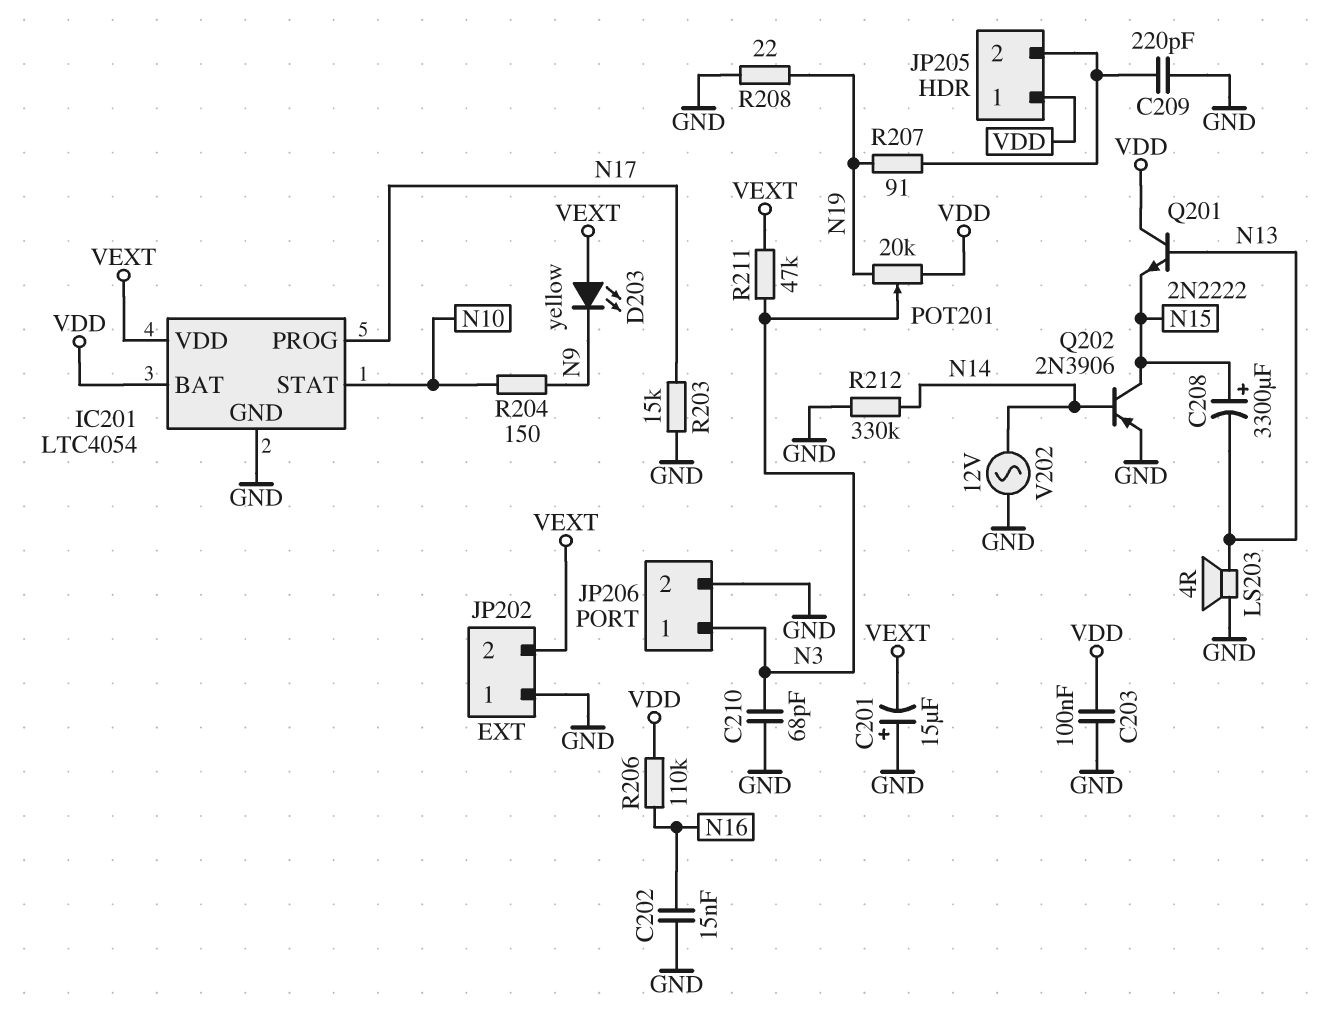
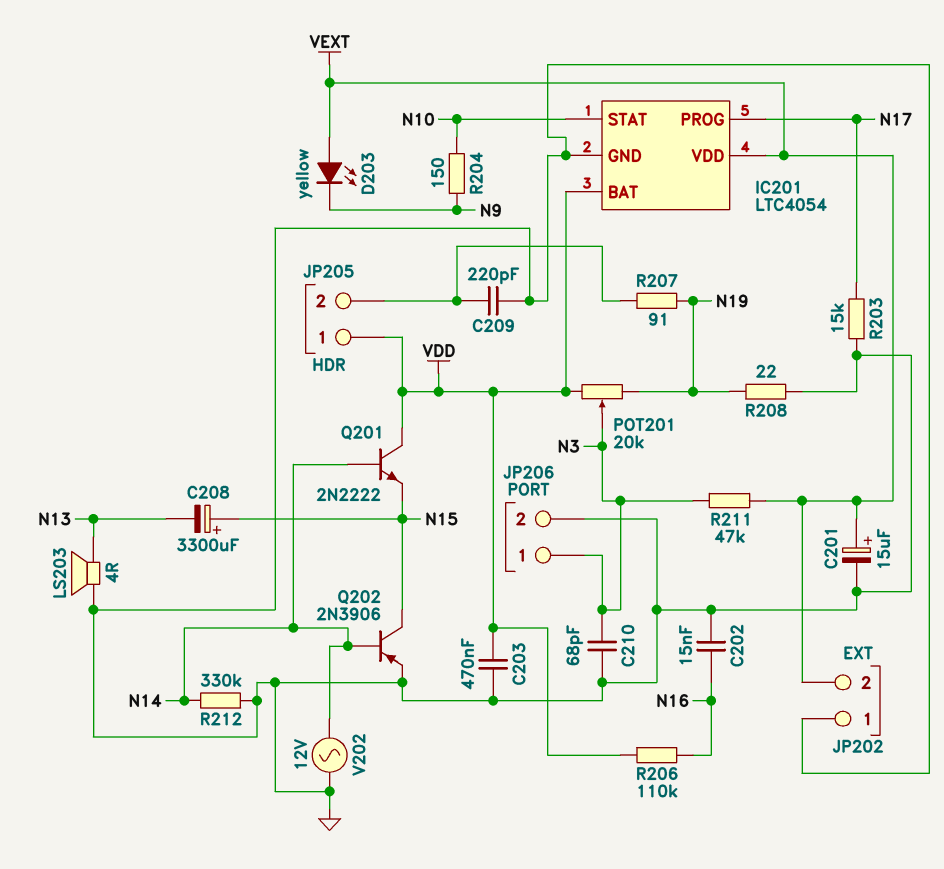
C201: 15uF (plus GND, minus VEXT) -> 15uF (plus VEXT, minus GND)
C203: 100nF (GND, VDD) -> 470nF (GND, VDD)
Q201: NPN 2N2222 (B N13, C VDD, E N15) -> NPN 2N2222 (B N14, C VDD, E N15)

